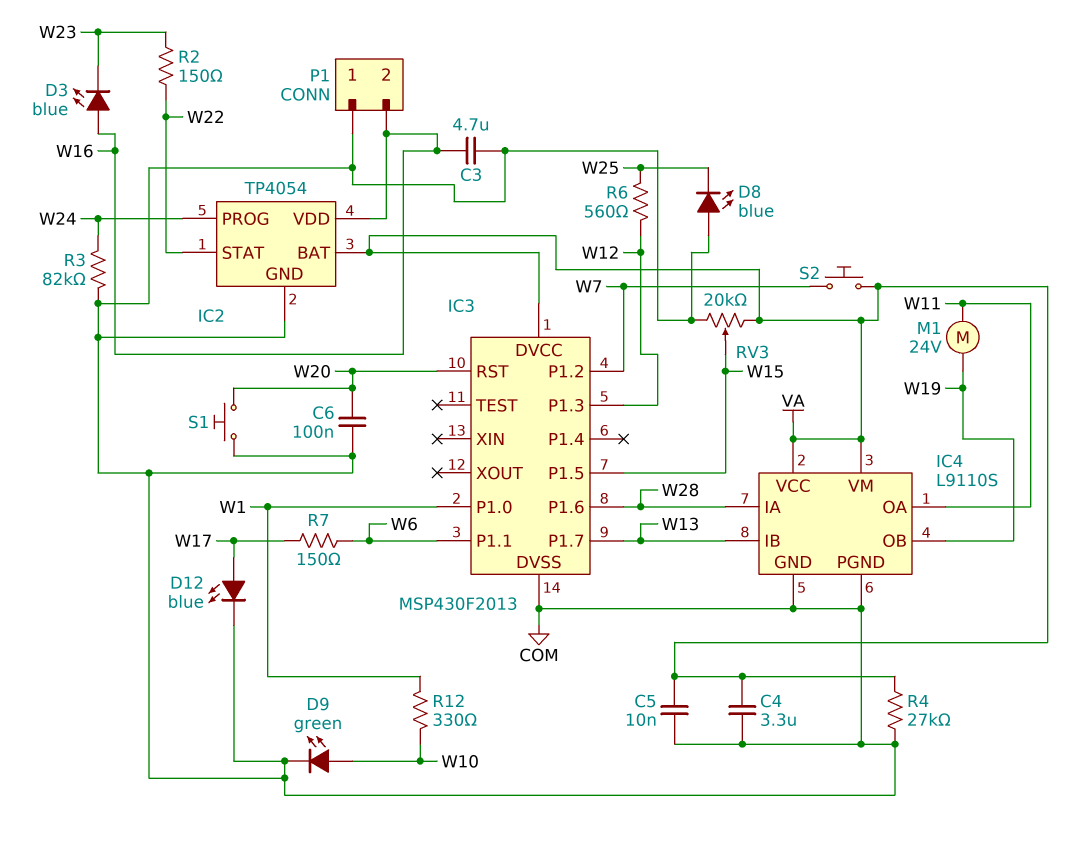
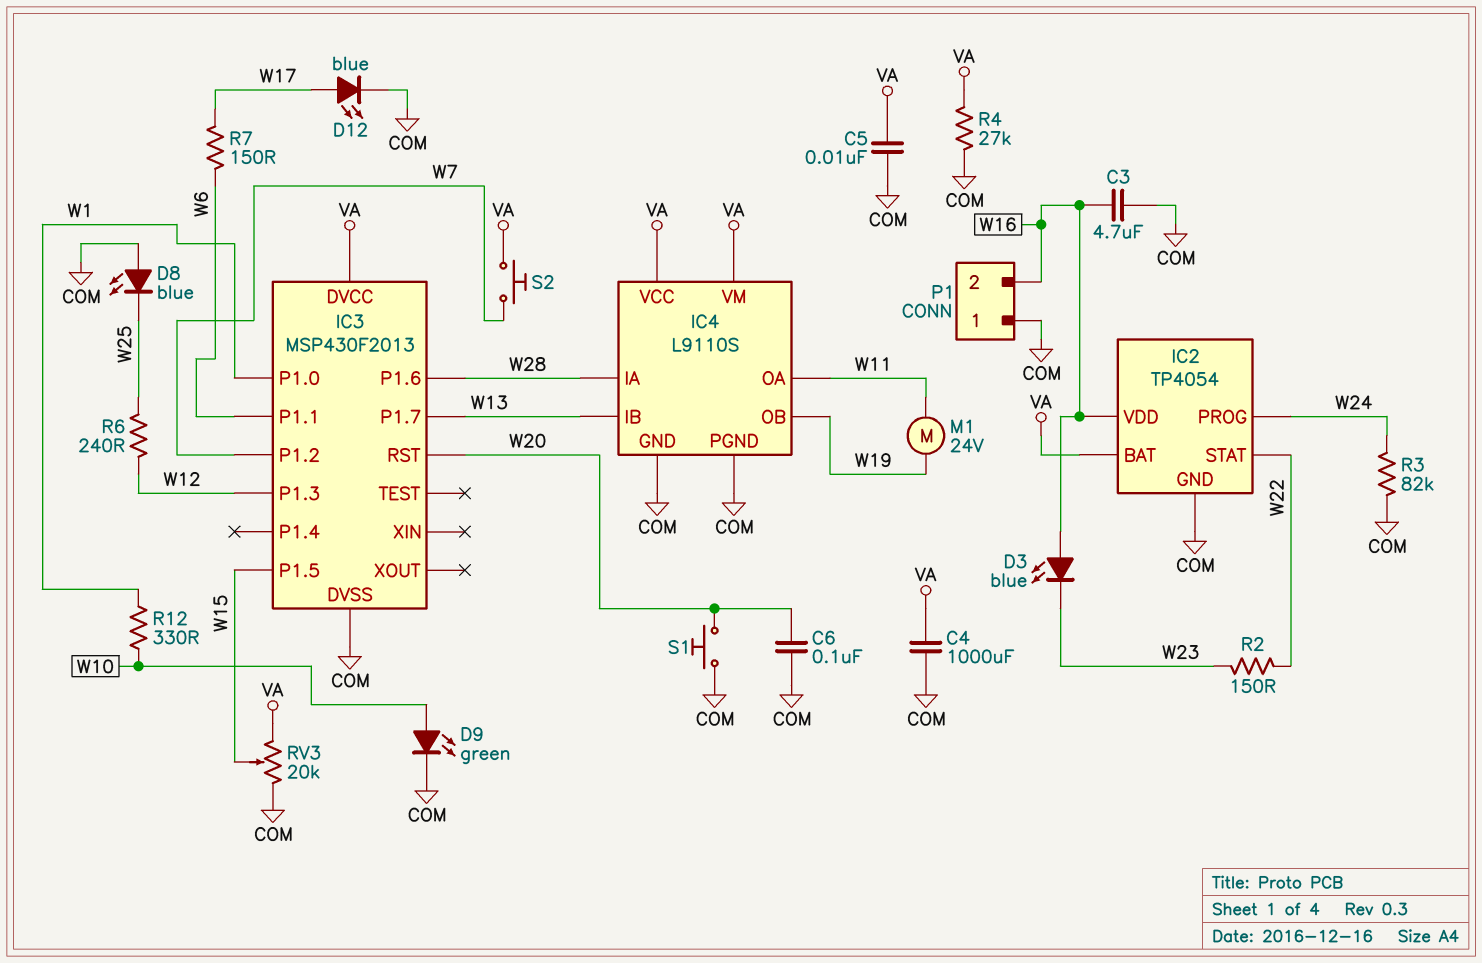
C4: 3.3uF (COM, VA) -> 1000uF (COM, VA)
R6: 560 (W12, W25) -> 240 (W12, W25)

